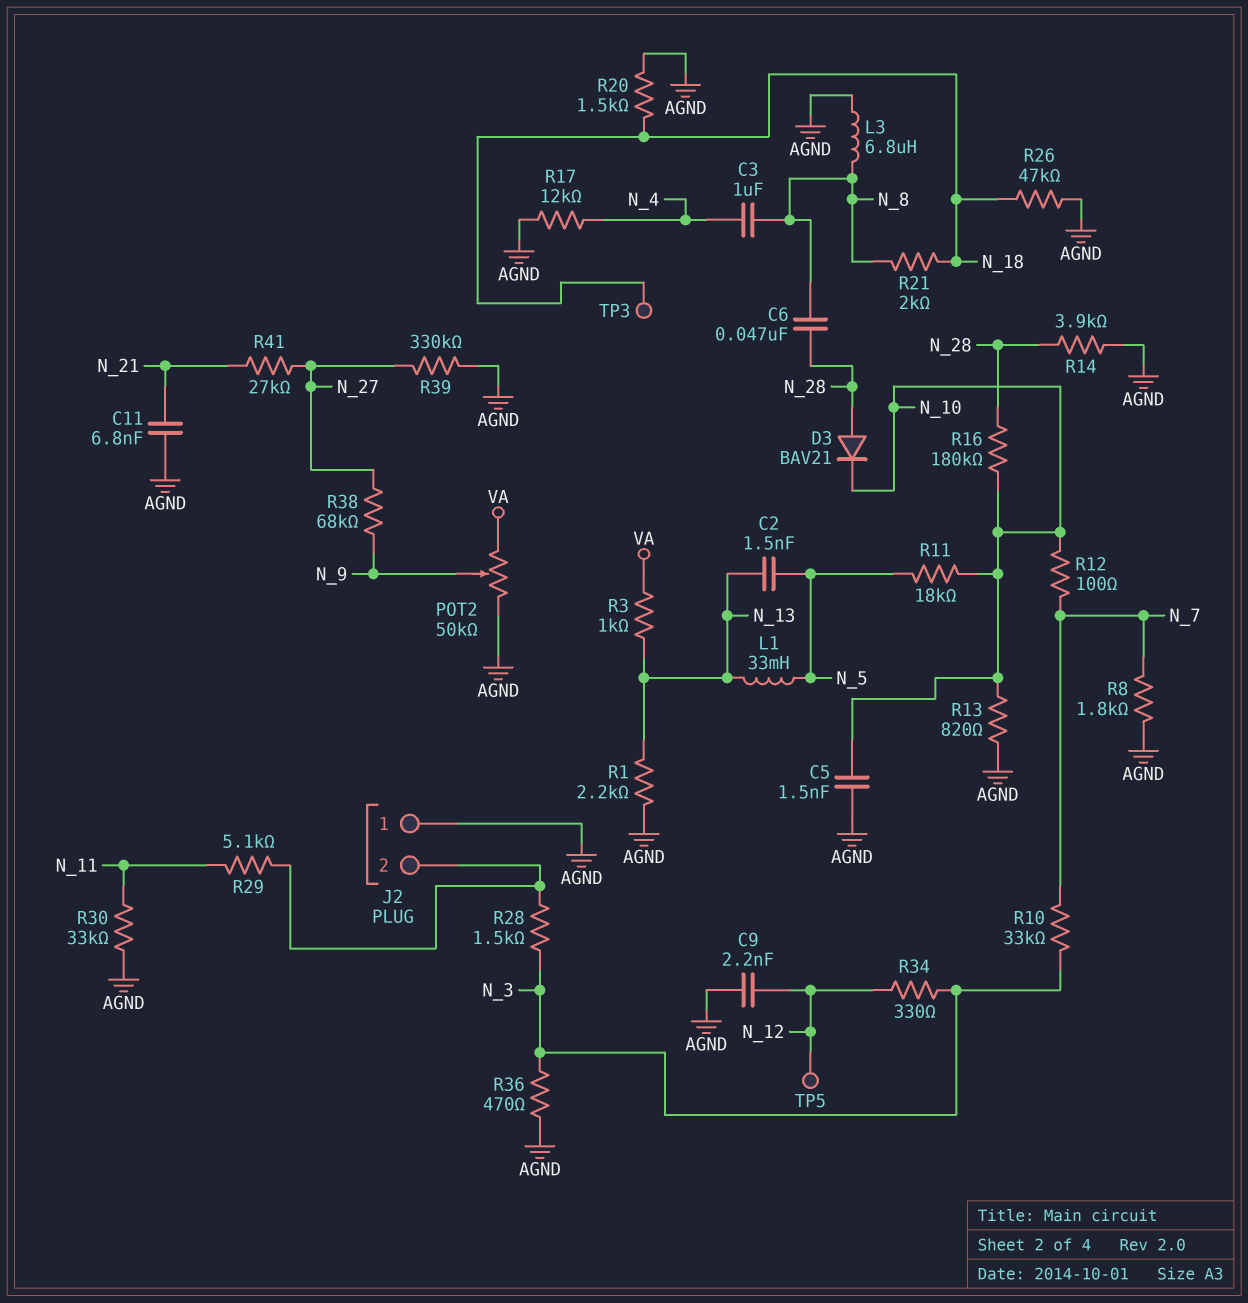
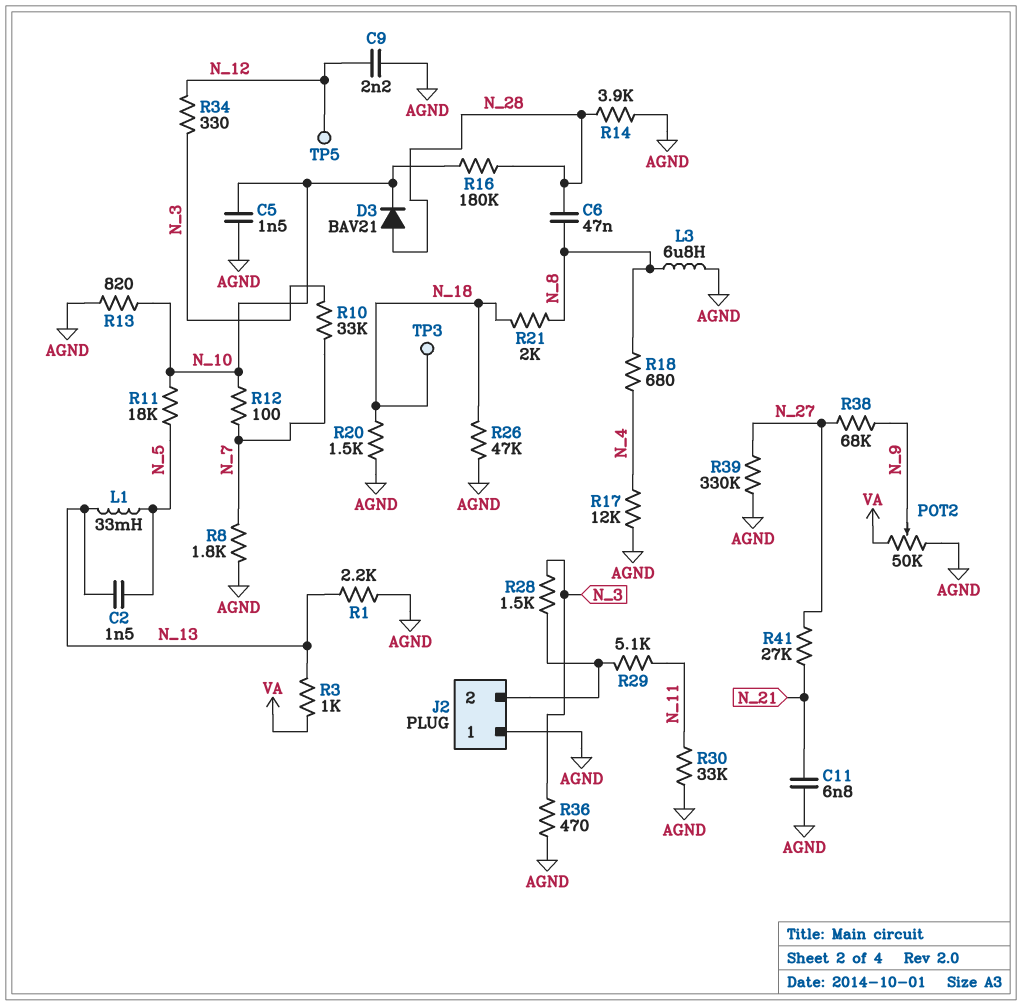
C3: 1uF (N_4, N_8) -> none
R18: none -> 680 (N_4, N_8)

